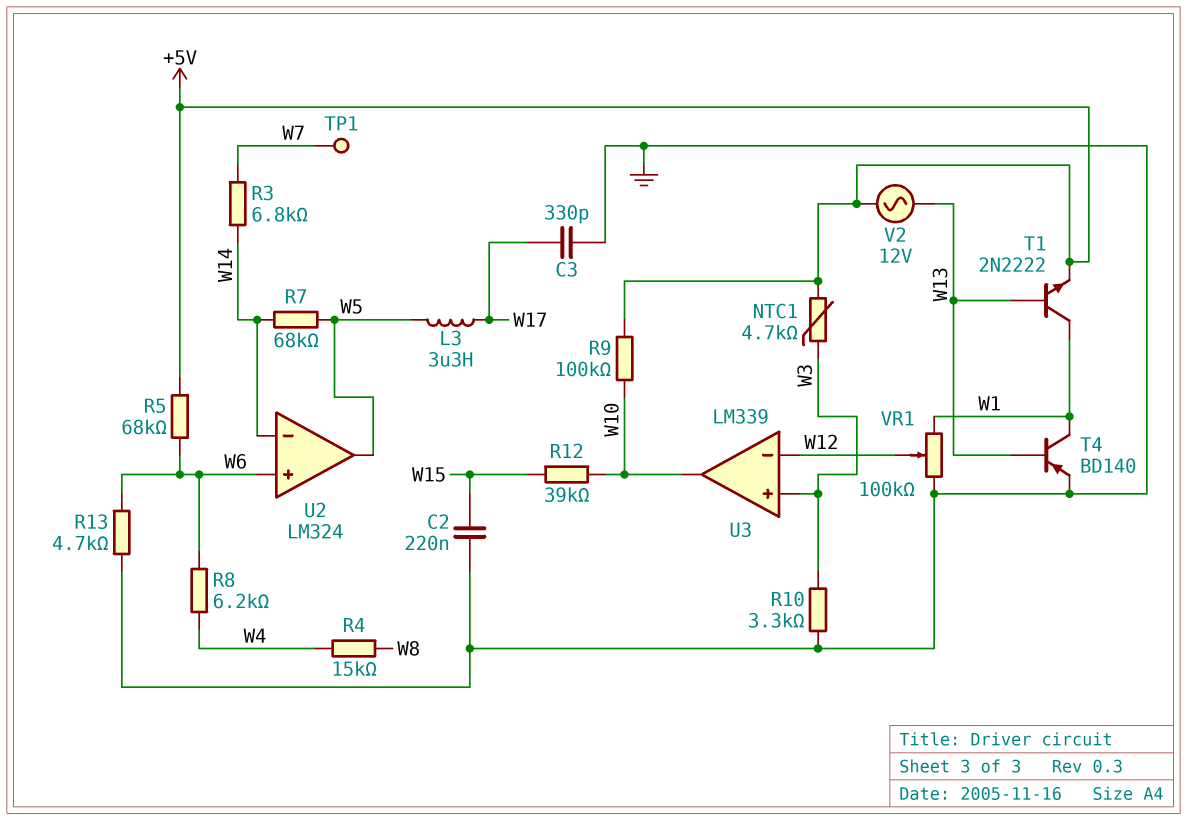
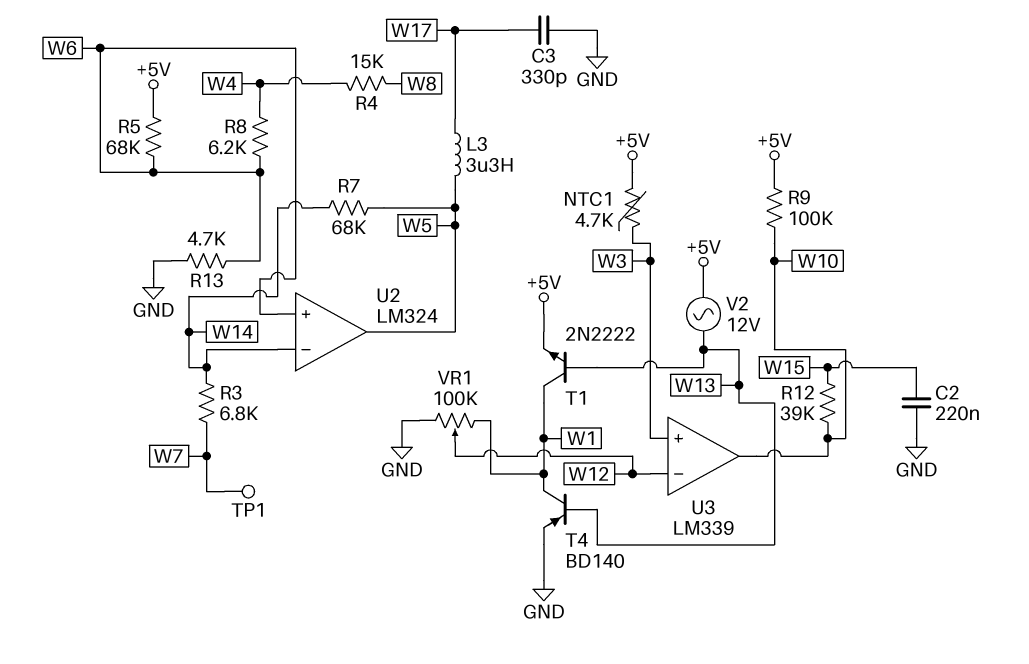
R10: 3.3k (GND, W3) -> none

